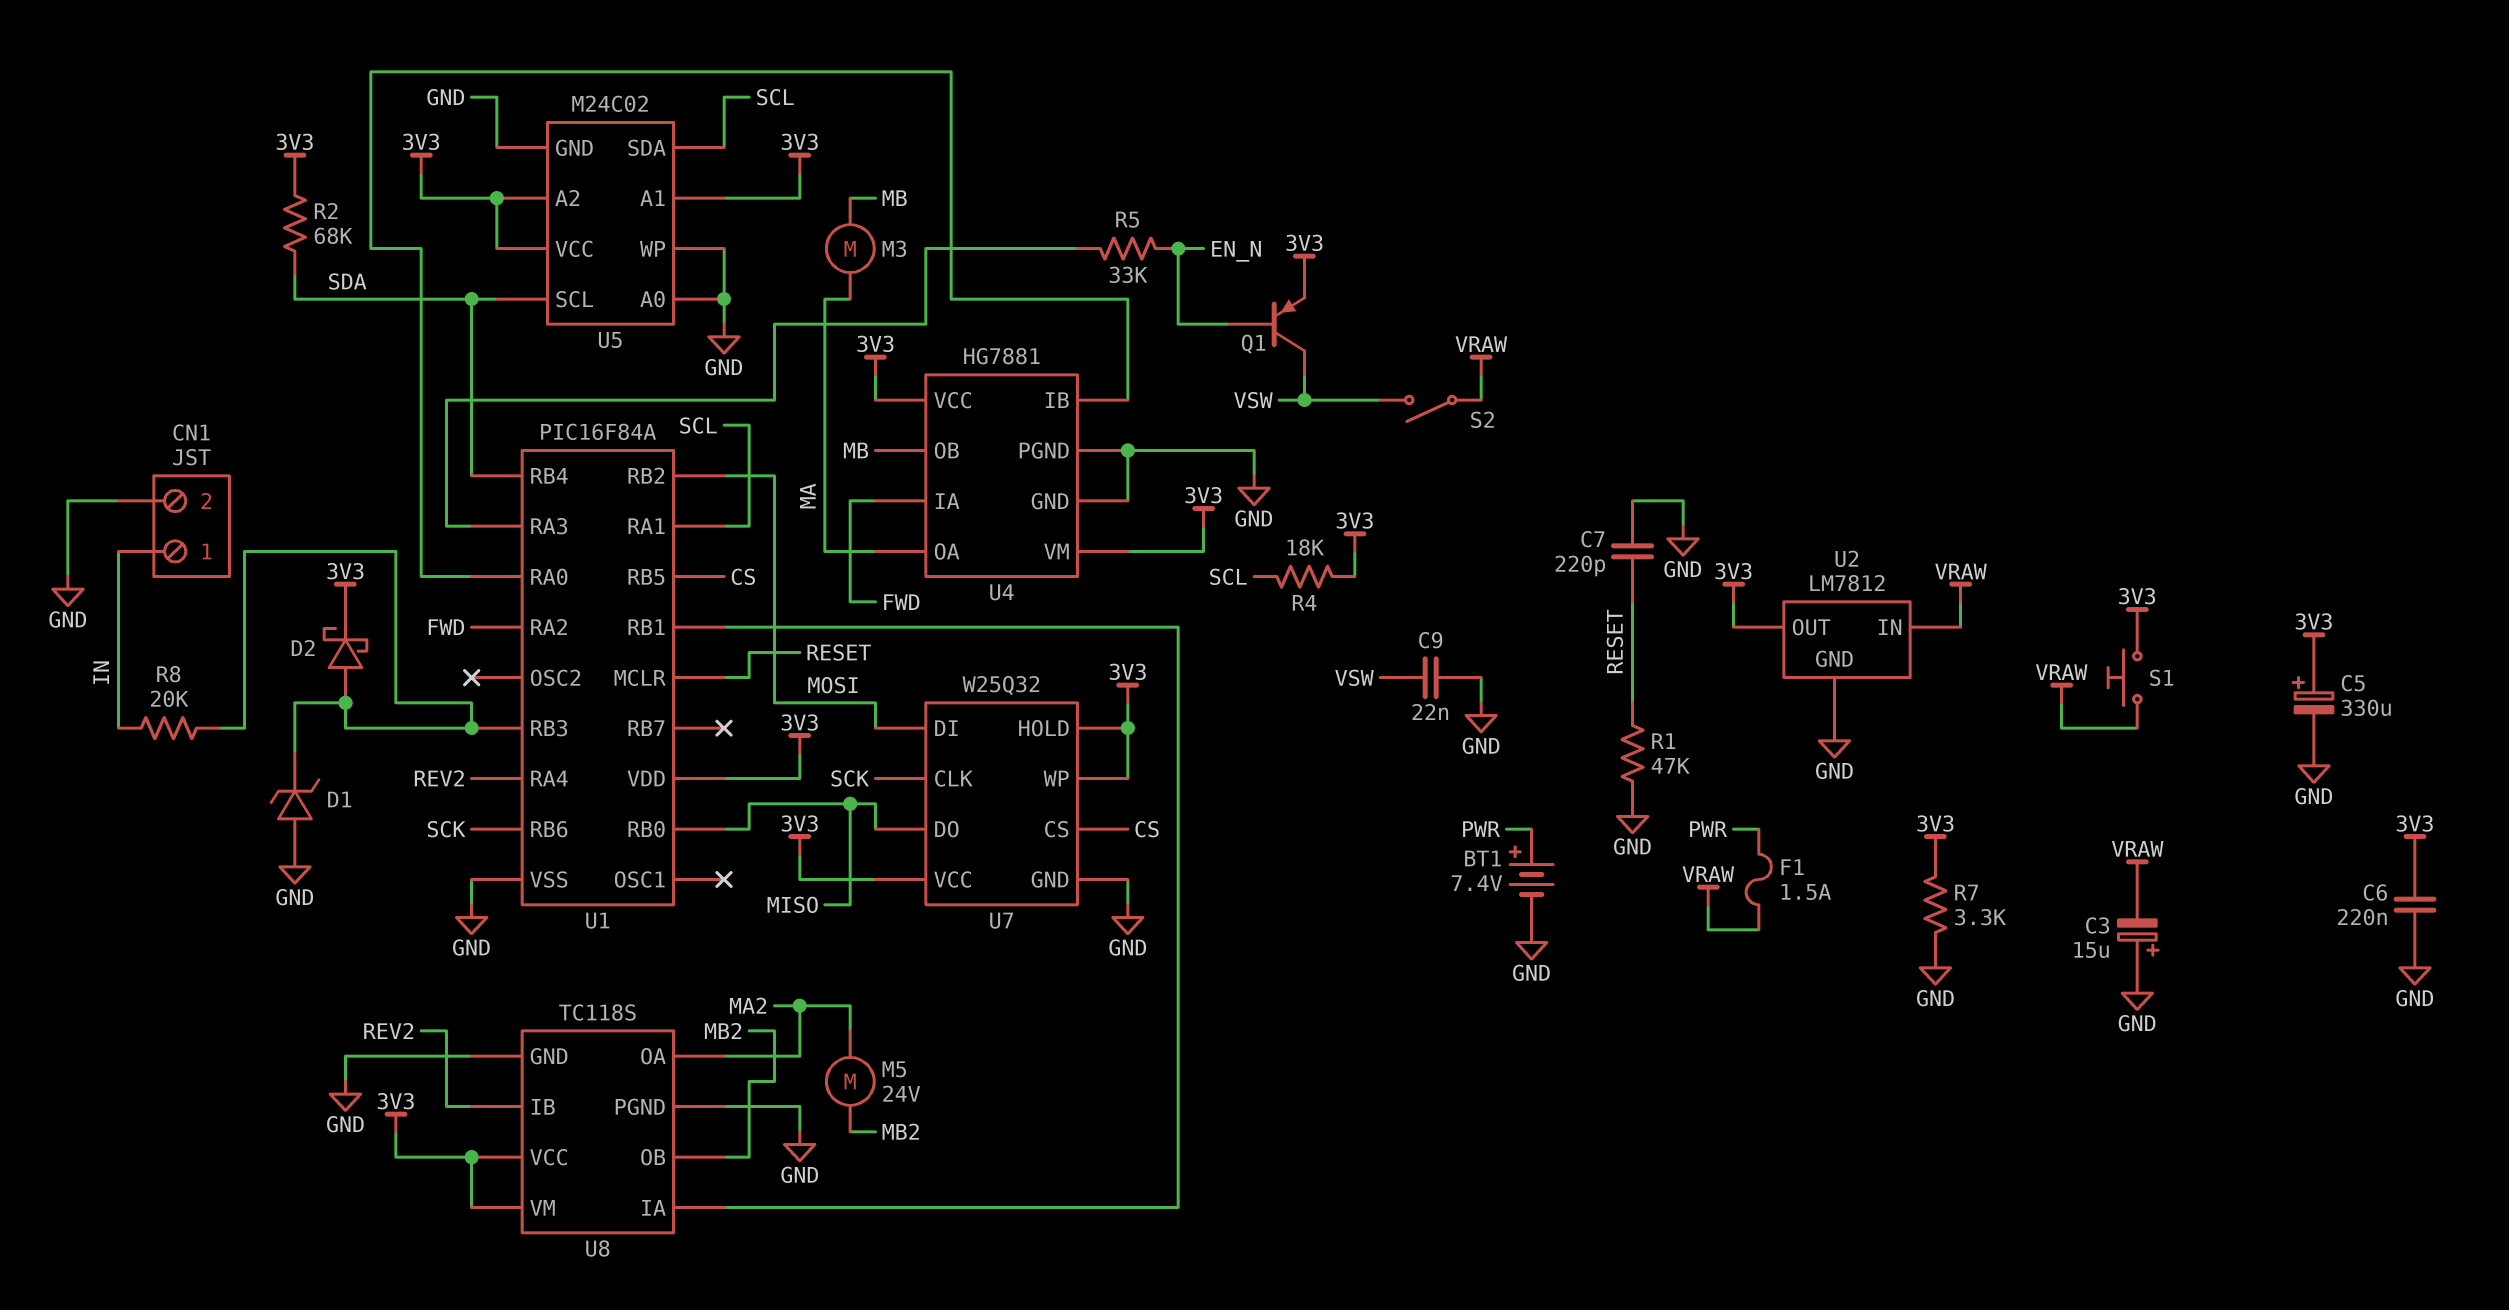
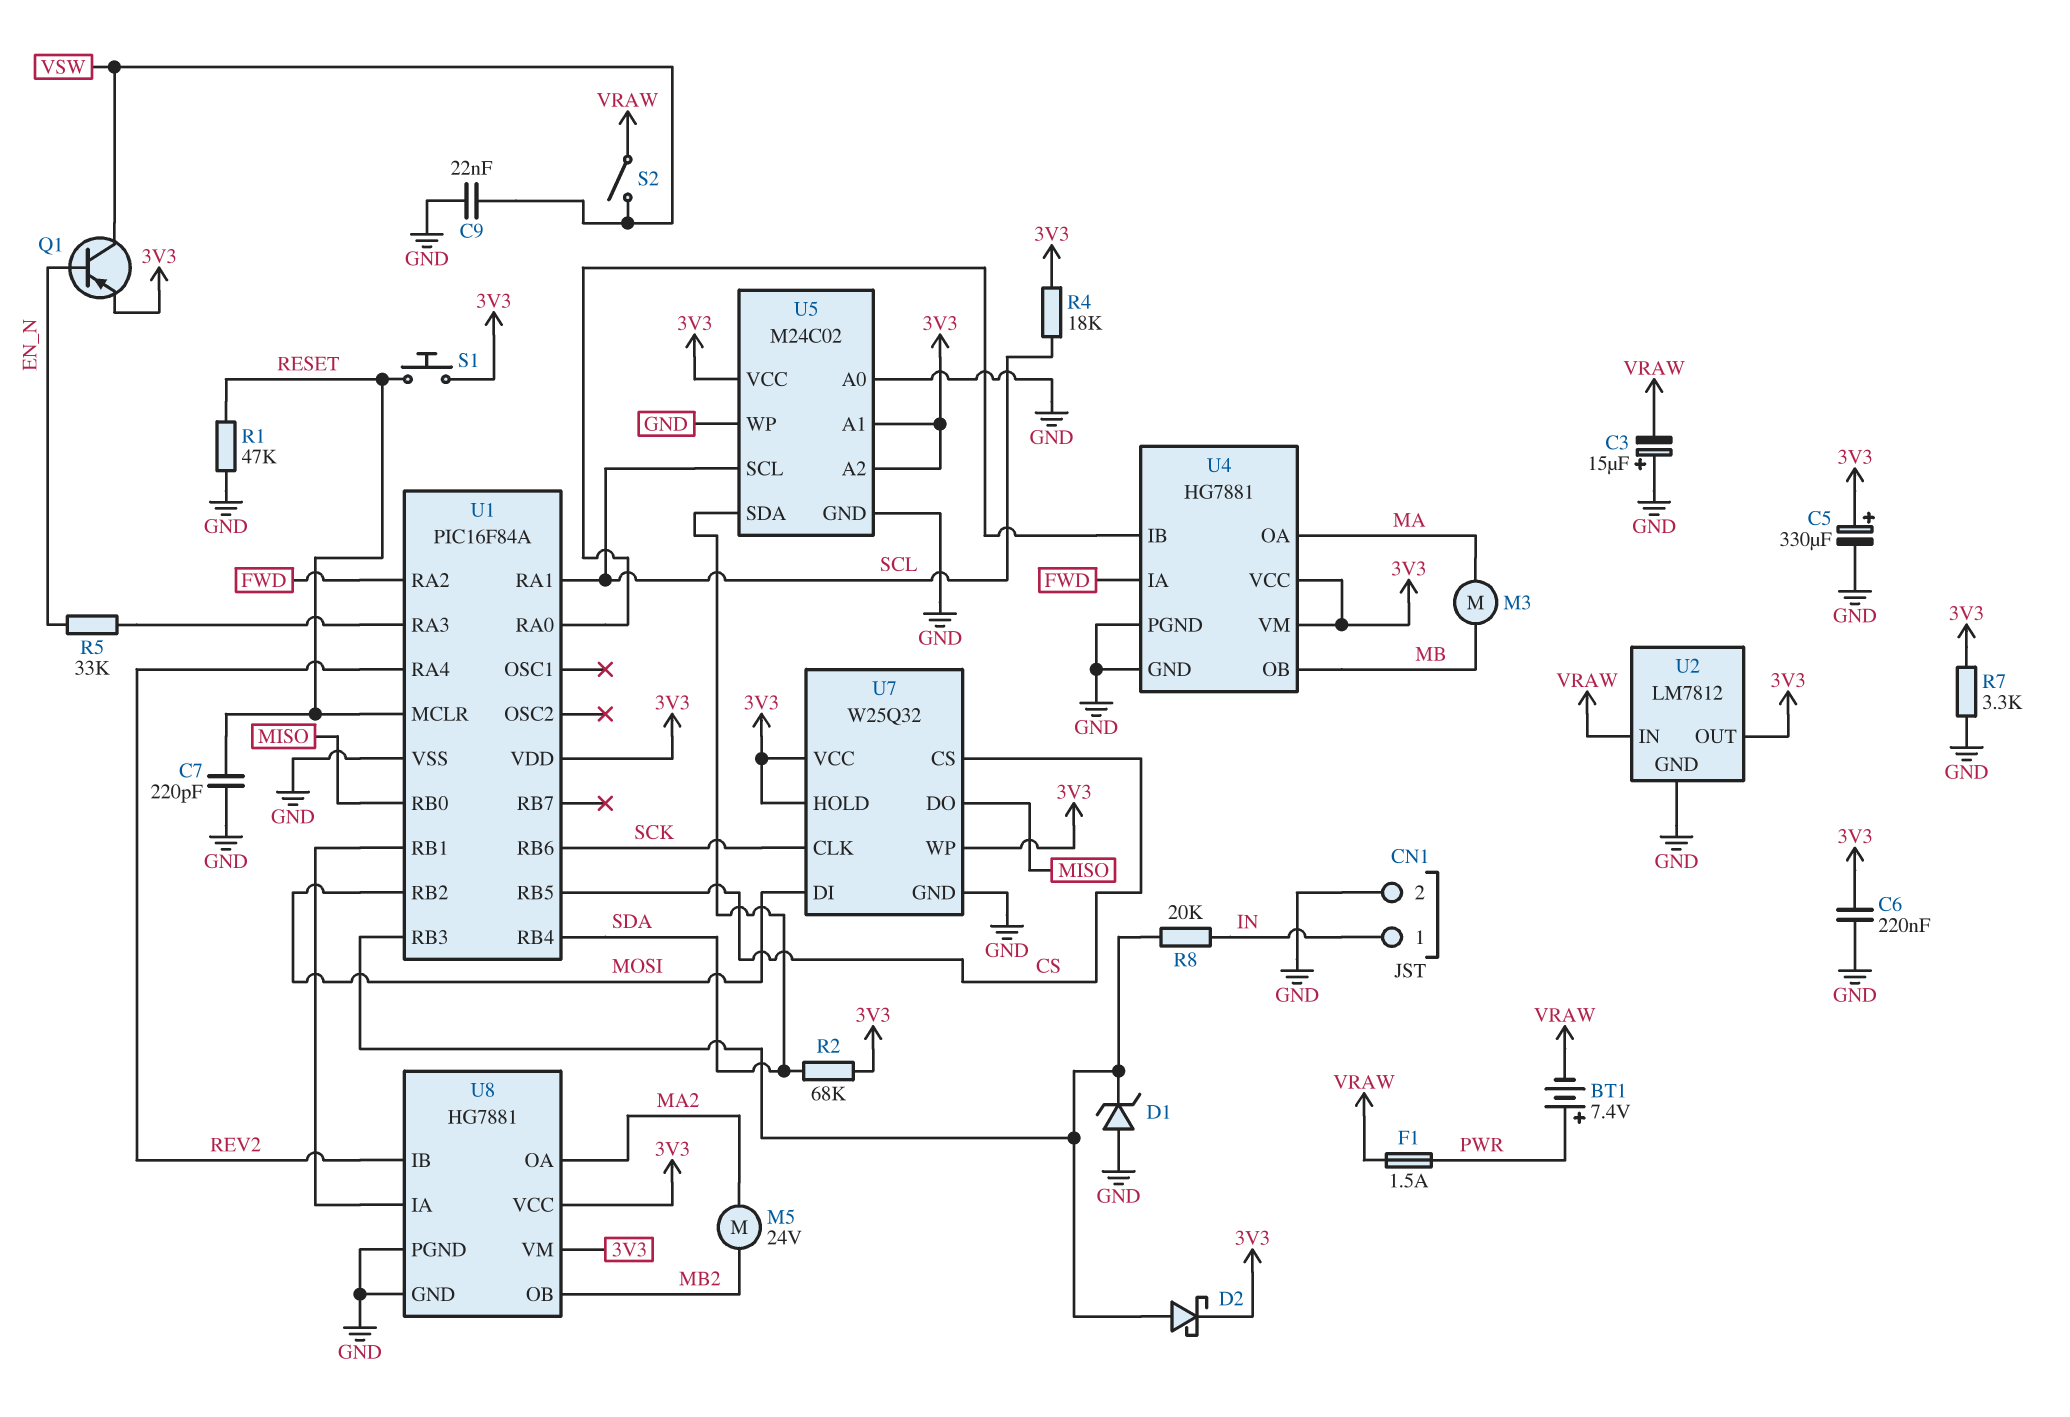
BT1: 7.4V (plus PWR, minus GND) -> 7.4V (plus PWR, minus VRAW)
S1: button (3V3, VRAW) -> button (3V3, RESET)
U5 pin SCL: SDA -> SCL
U5 pin SDA: SCL -> SDA
U8: TC118S -> HG7881

